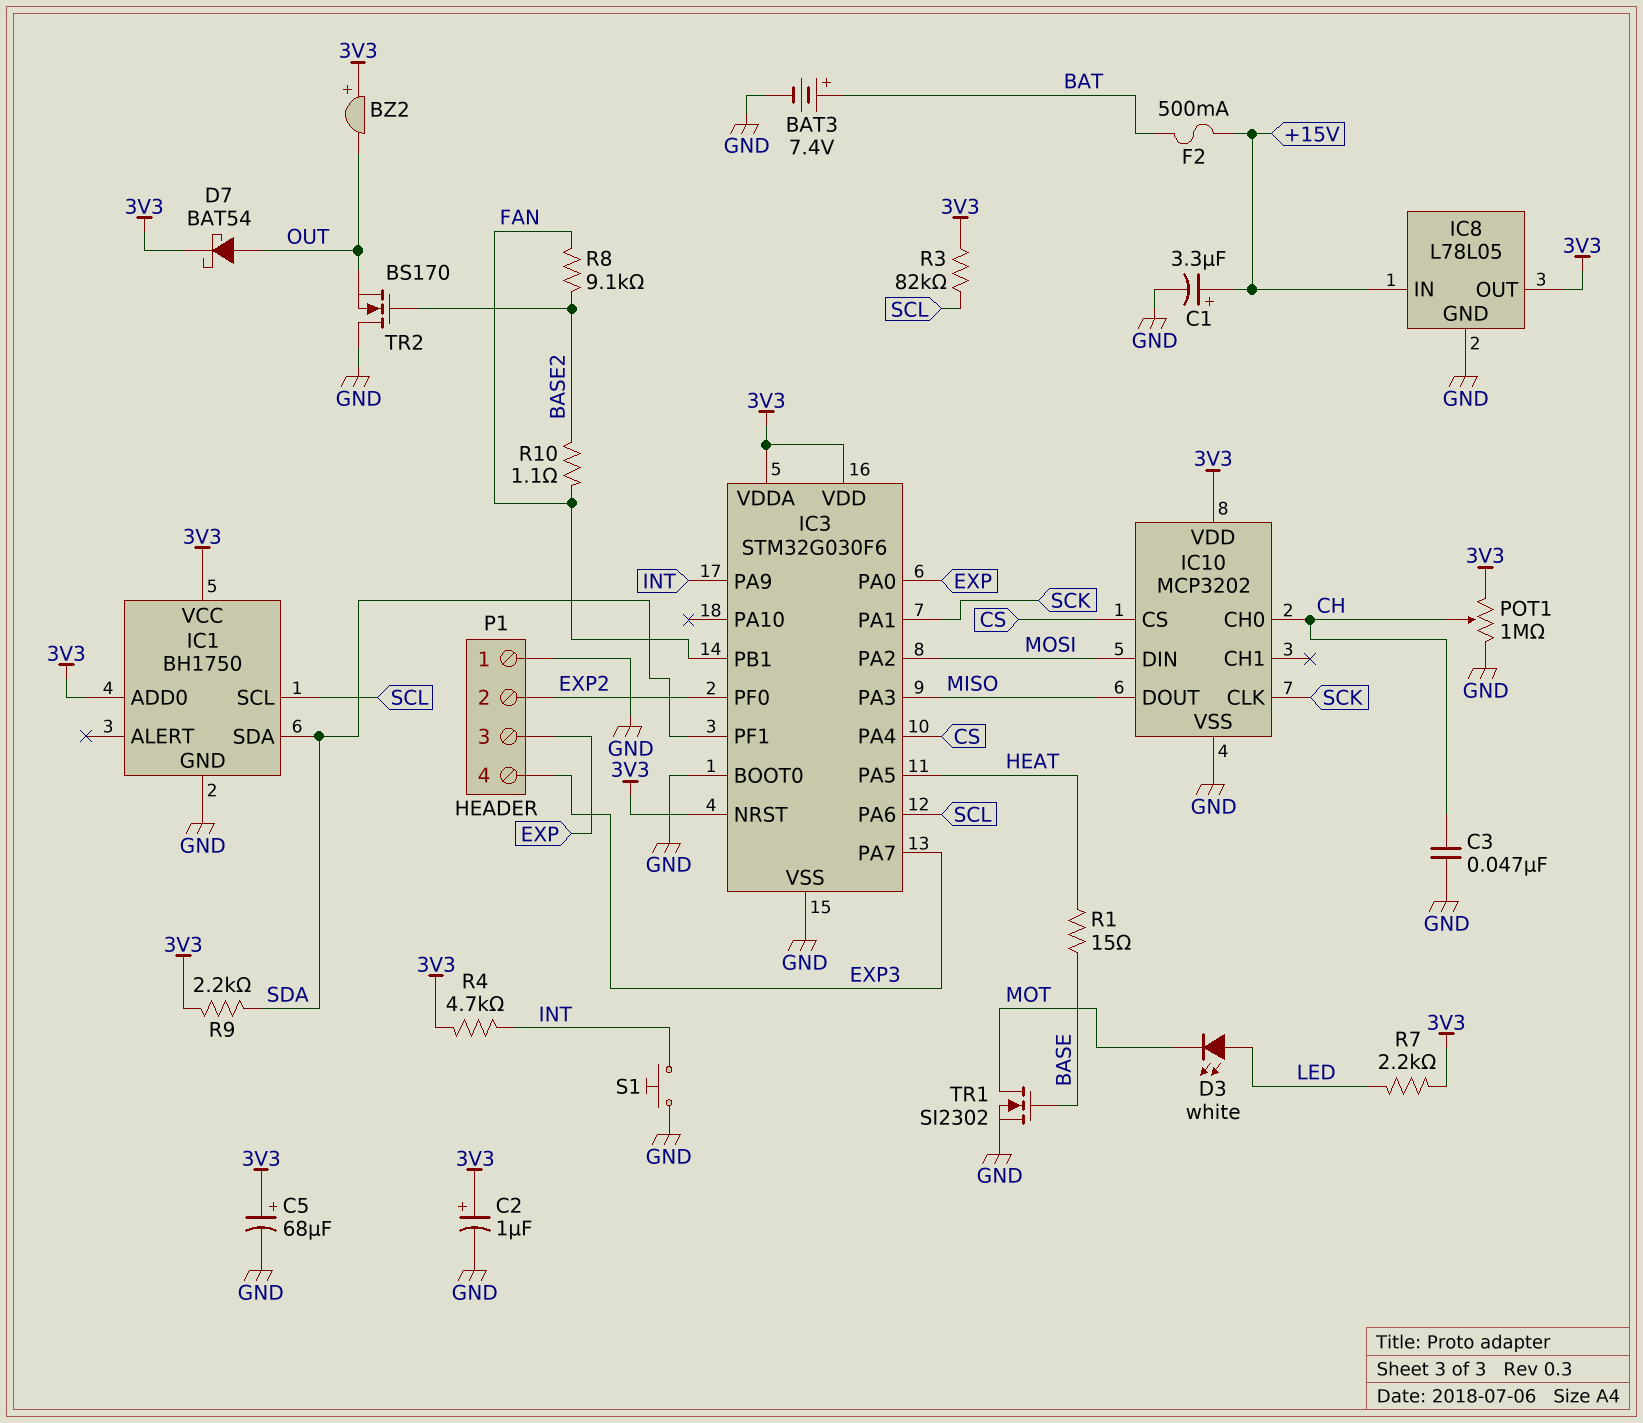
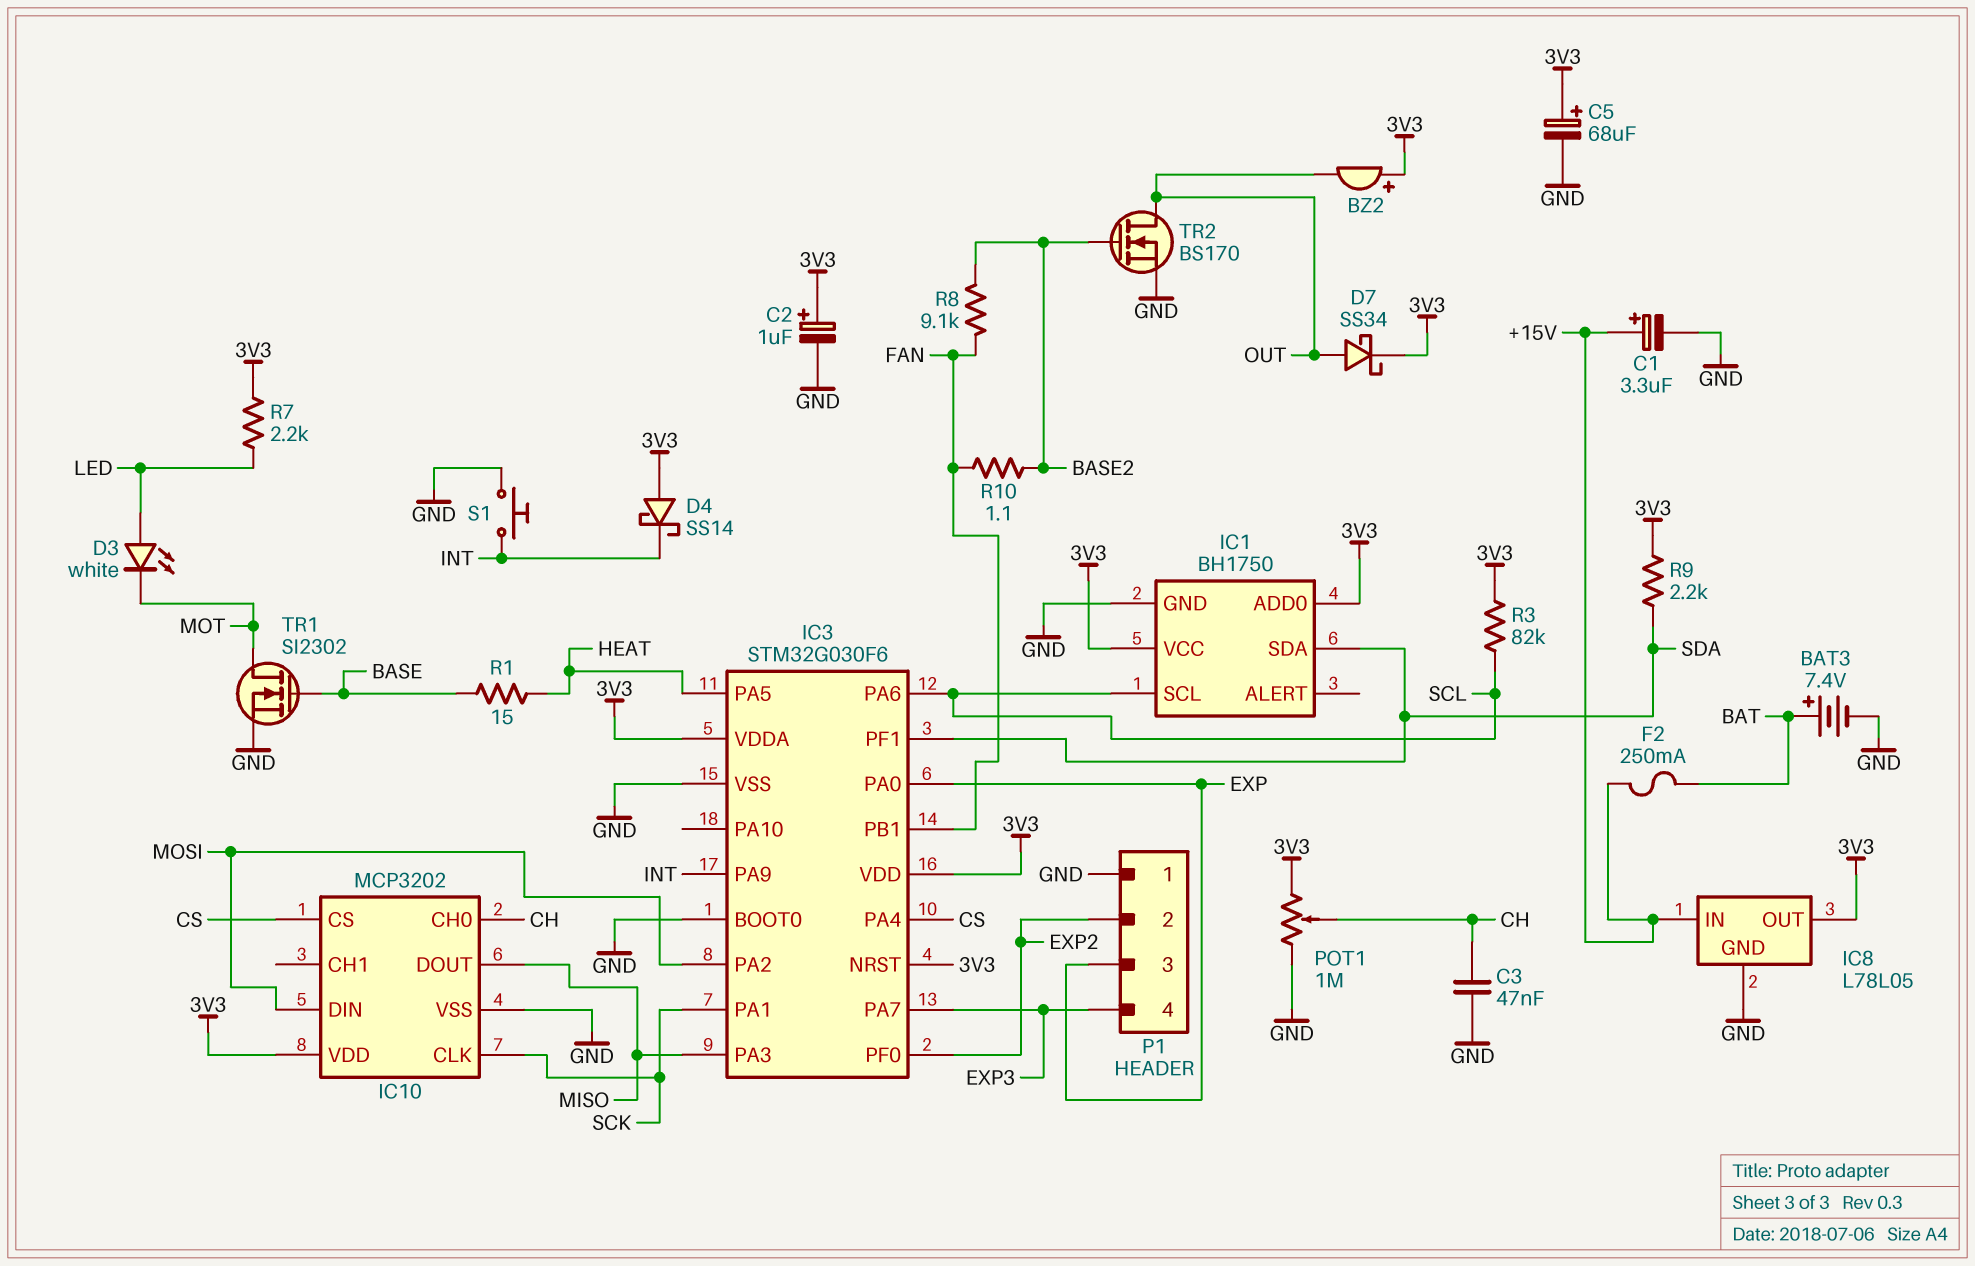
D4: none -> schottky SS14 (A 3V3, K INT)
D7: schottky BAT54 (A OUT, K 3V3) -> schottky SS34 (A OUT, K 3V3)
F2: 500mA (+15V, BAT) -> 250mA (+15V, BAT)
R4: 4.7k (3V3, INT) -> none
TR2: NMOS BS170 (G BASE2, D GND, S OUT) -> NMOS BS170 (G BASE2, D OUT, S GND)

